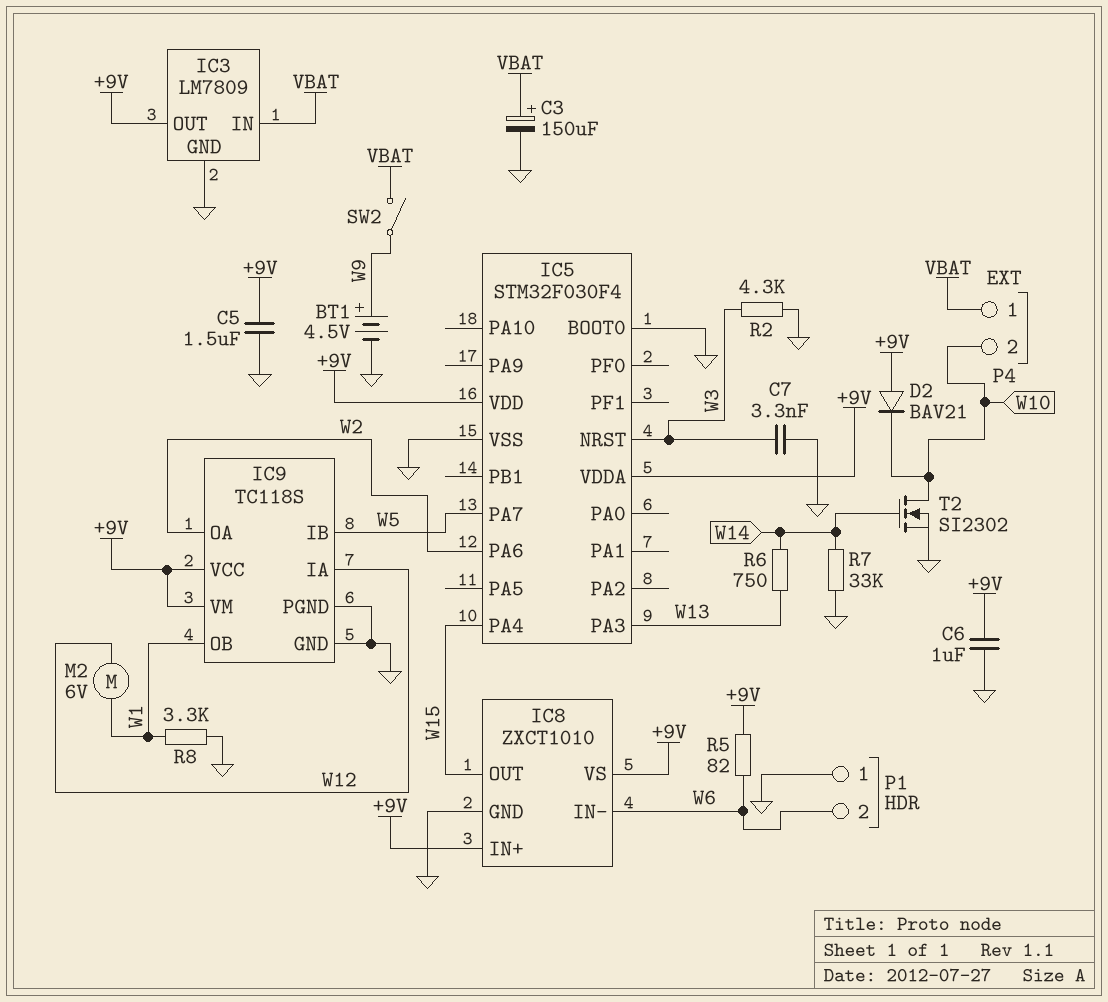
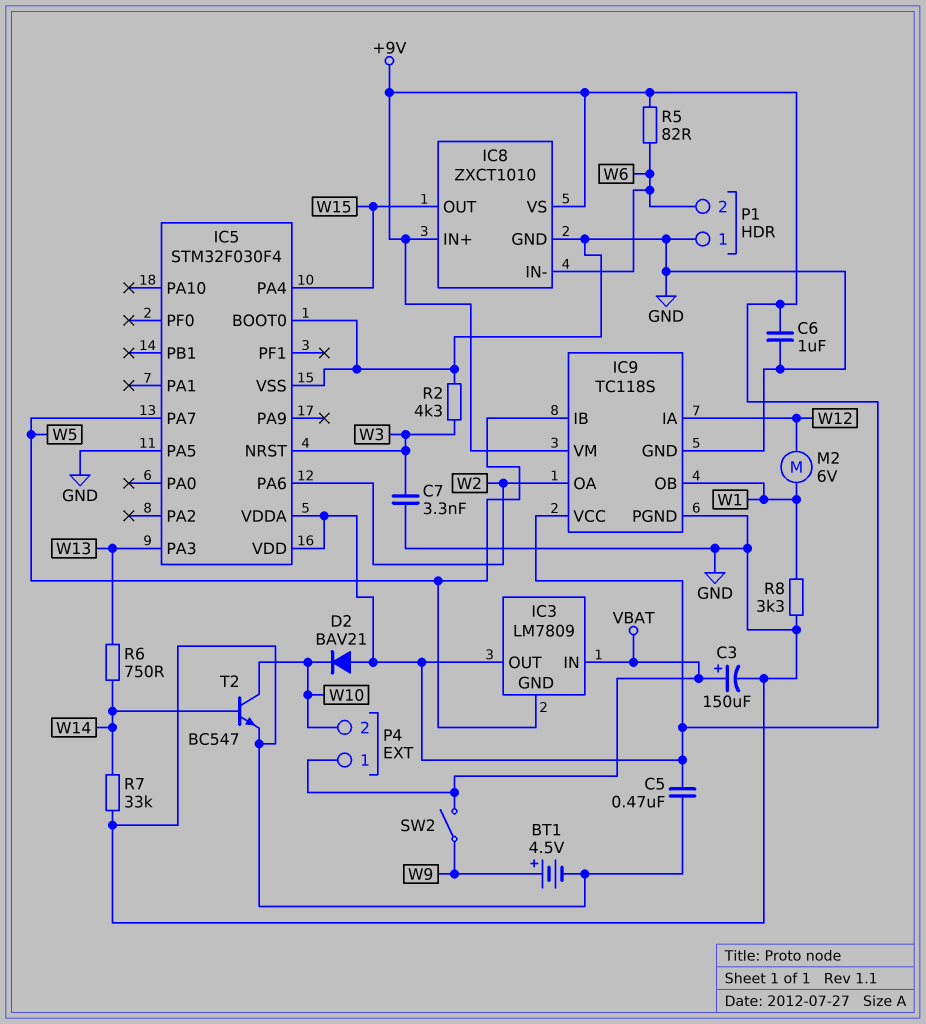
C5: 1.5uF (+9V, GND) -> 470nF (+9V, GND)
IC3 pin GND: GND -> W5
IC5 pin PA5: none -> GND
T2: NMOS SI2302 (G W14, D W10, S GND) -> NPN BC547 (B W14, C W10, E GND)

